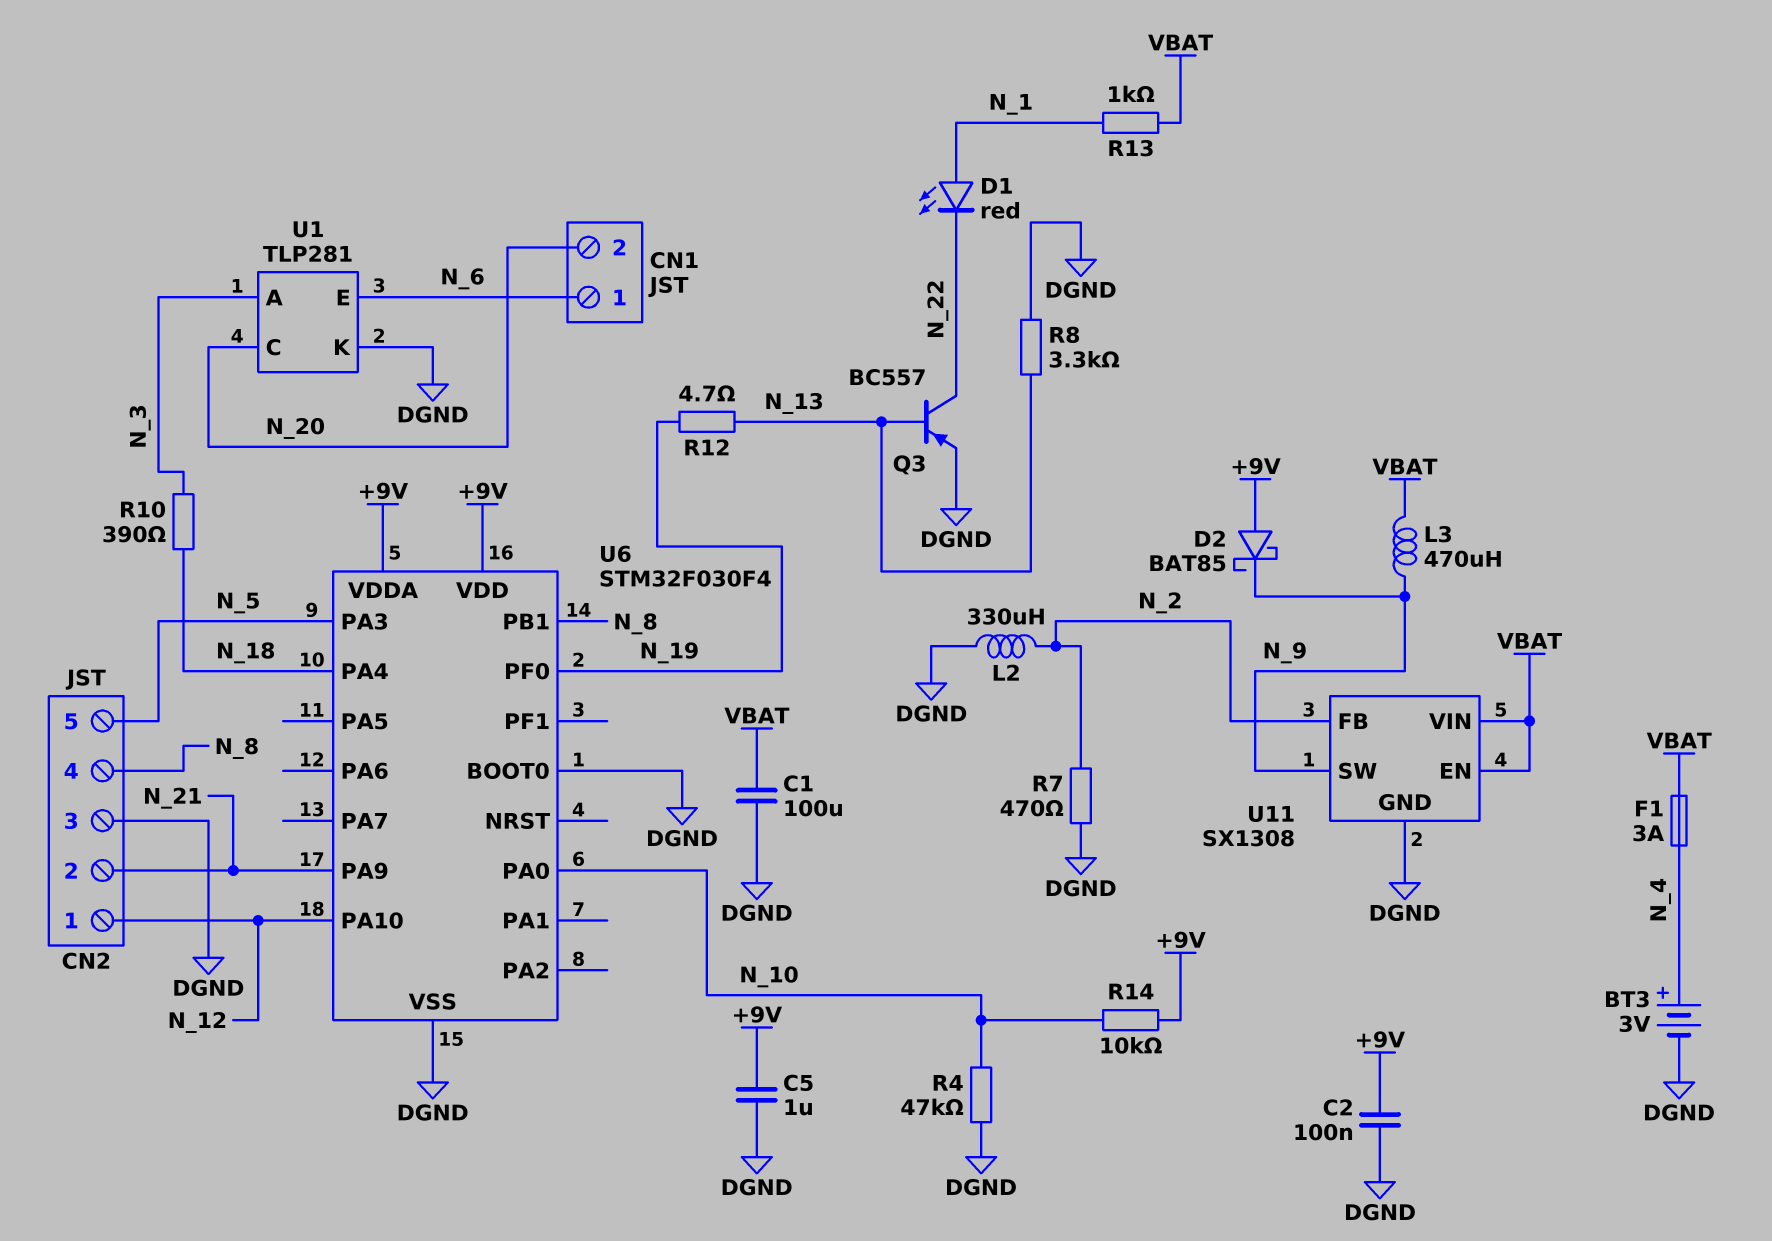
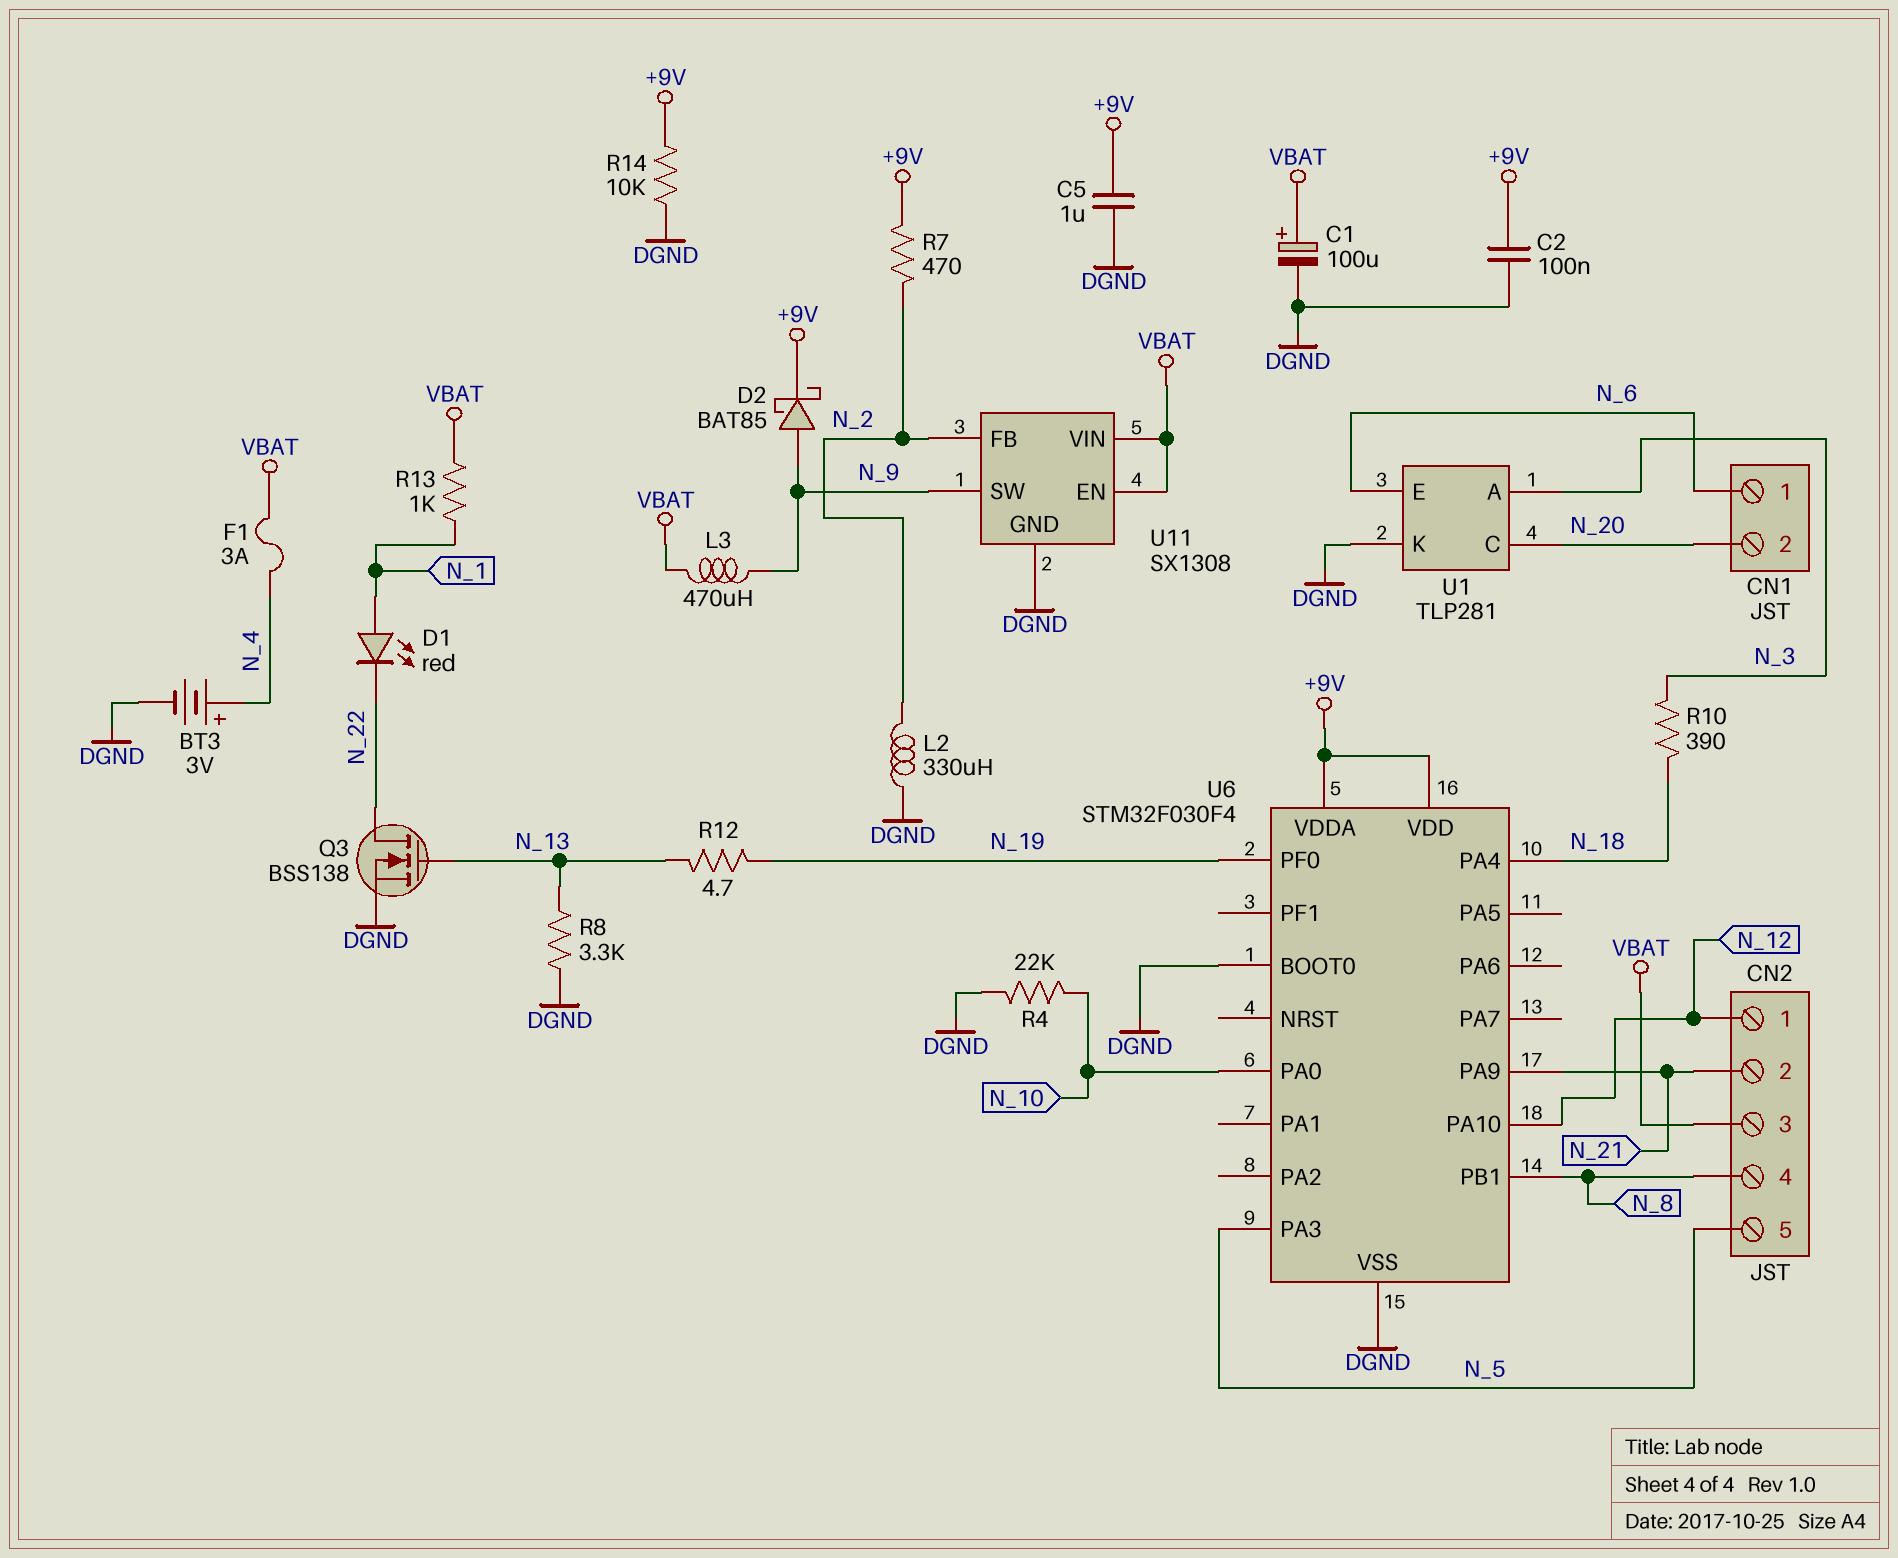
C1: 100uF (DGND, VBAT) -> 100uF (plus VBAT, minus DGND)
CN2 pin 3: DGND -> VBAT
D2: schottky BAT85 (A +9V, K N_9) -> schottky BAT85 (A N_9, K +9V)
Q3: PNP BC557 (B N_13, C N_22, E DGND) -> NMOS BSS138 (G N_13, D N_22, S DGND)
R4: 47k (DGND, N_10) -> 22k (DGND, N_10)
R7: 470 (DGND, N_2) -> 470 (+9V, N_2)
R14: 10k (+9V, N_10) -> 10k (+9V, DGND)

